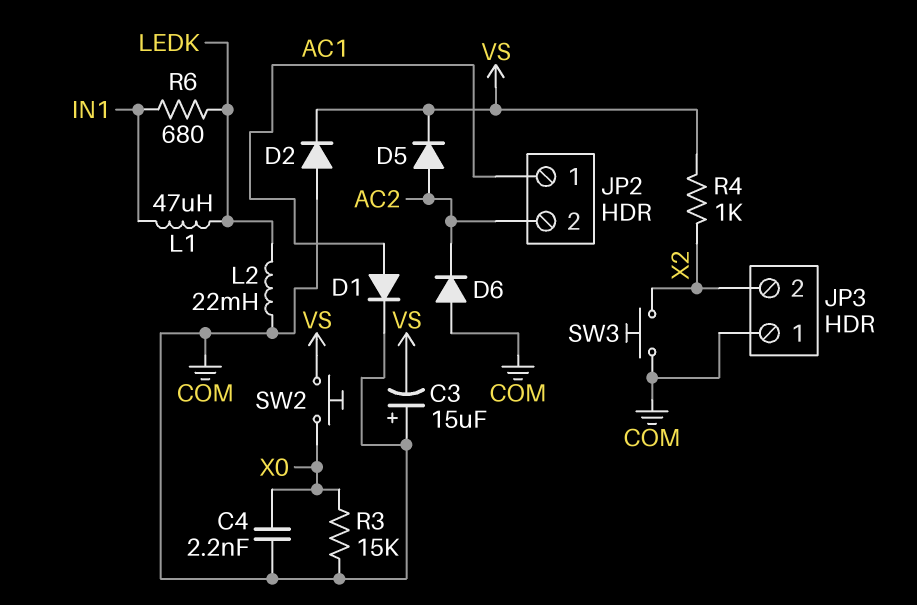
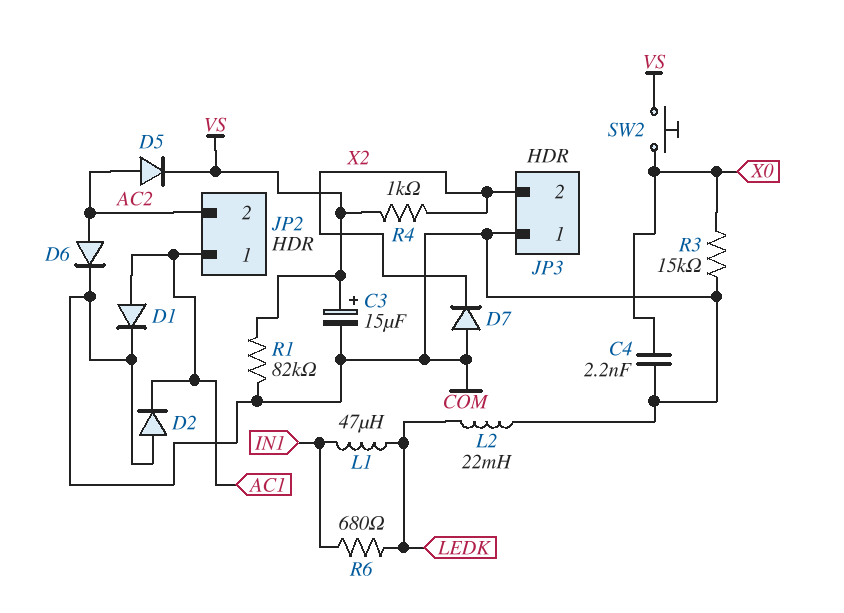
C3: 15uF (plus COM, minus VS) -> 15uF (plus VS, minus COM)
D2: diode (A COM, K VS) -> diode (A COM, K AC1)
D6: diode (A COM, K AC2) -> diode (A AC2, K COM)
D7: none -> diode (A COM, K X2)
R1: none -> 82k (COM, VS)
SW3: button (COM, X2) -> none

